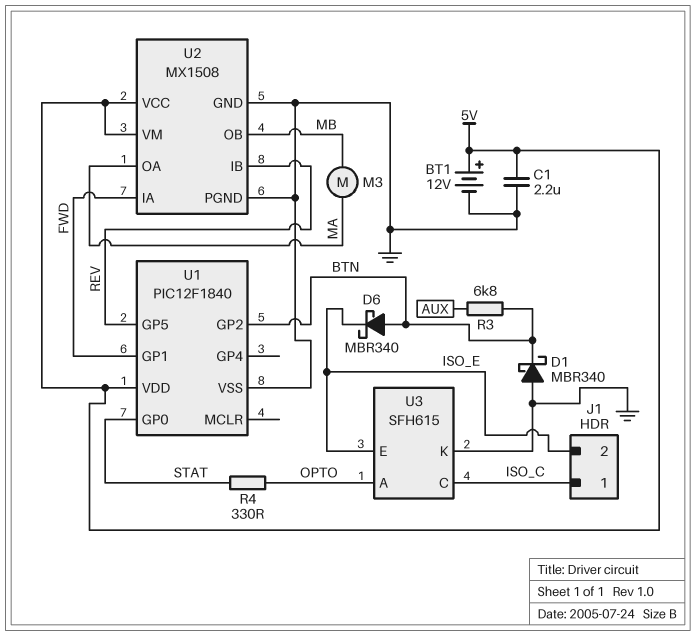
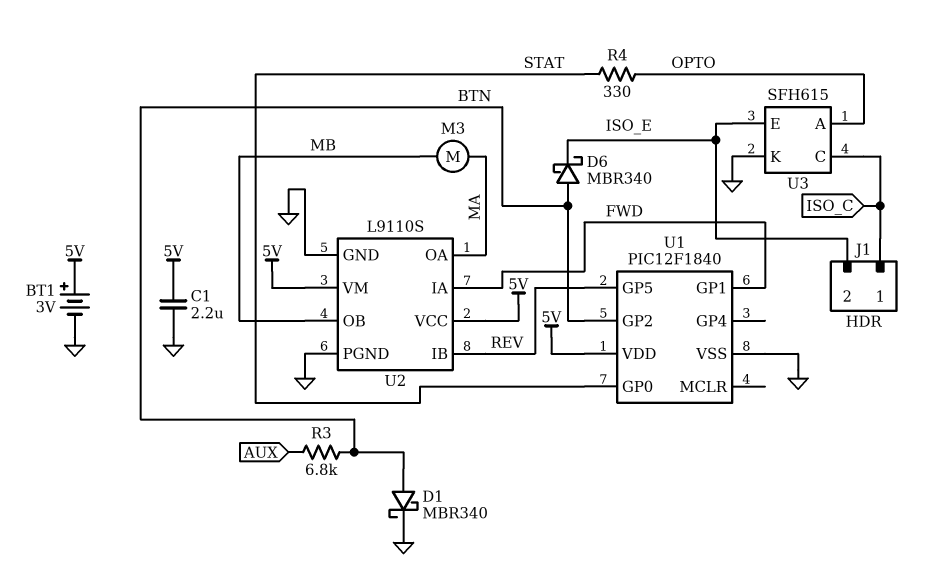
BT1: 12V (plus 5V, minus GND) -> 3V (plus 5V, minus GND)
D1: schottky MBR340 (A GND, K BTN) -> schottky MBR340 (A BTN, K GND)
U2: MX1508 -> L9110S

